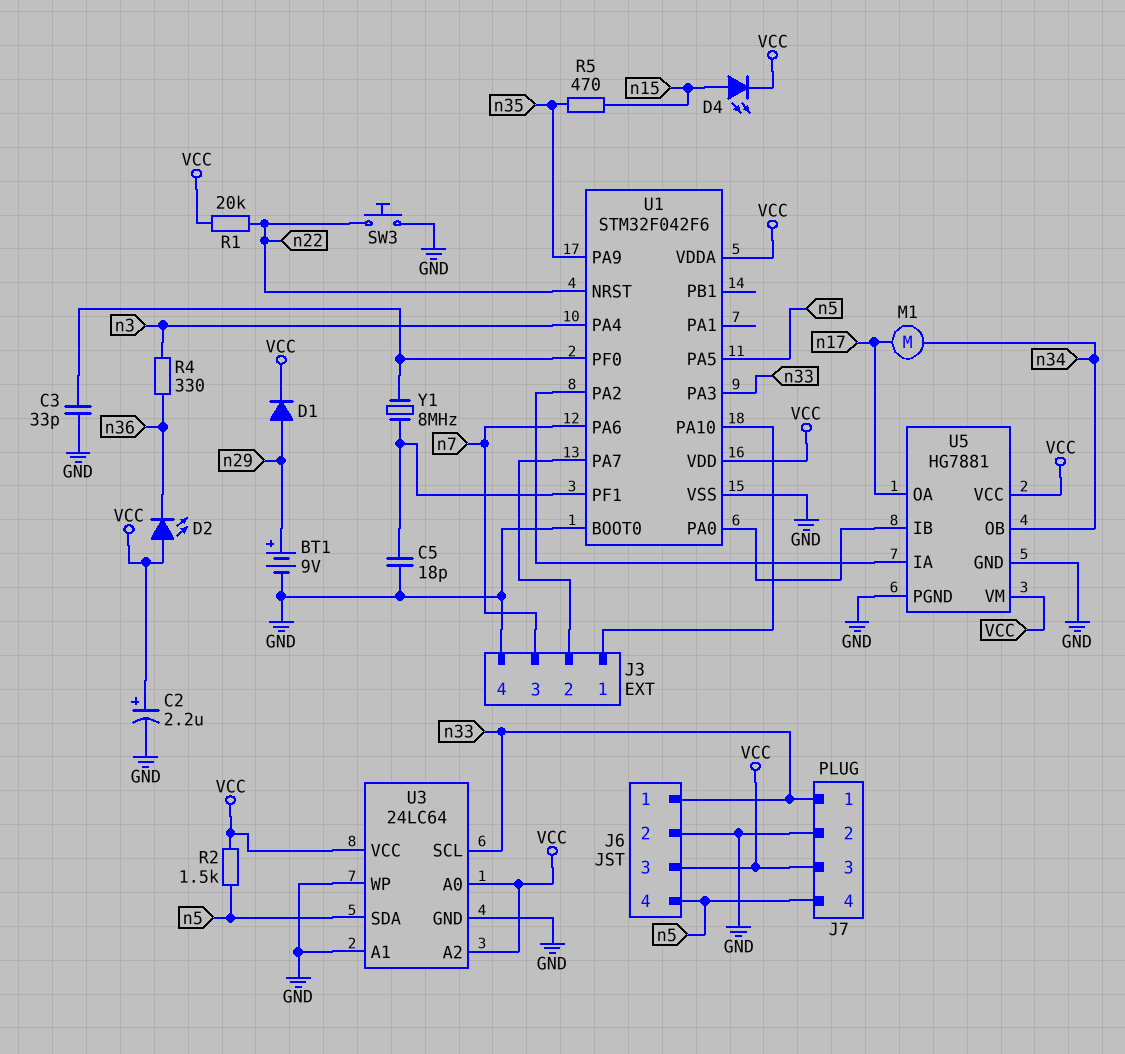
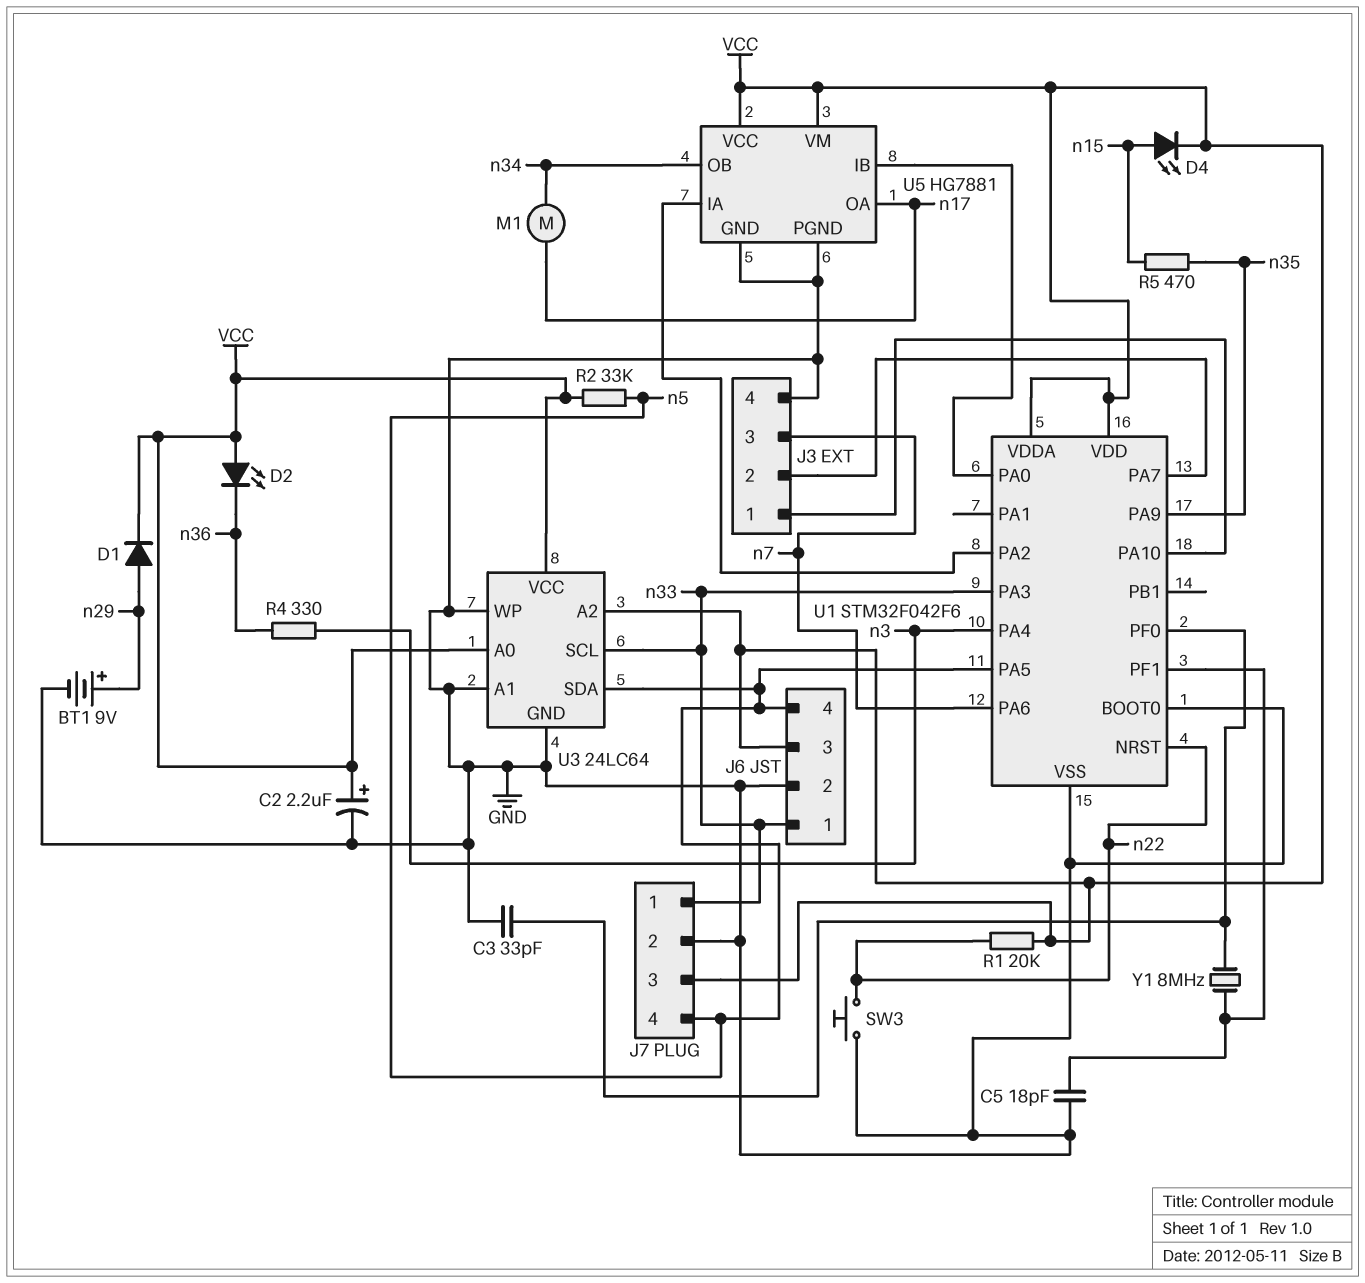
R2: 1.5k (VCC, n5) -> 33k (VCC, n5)

